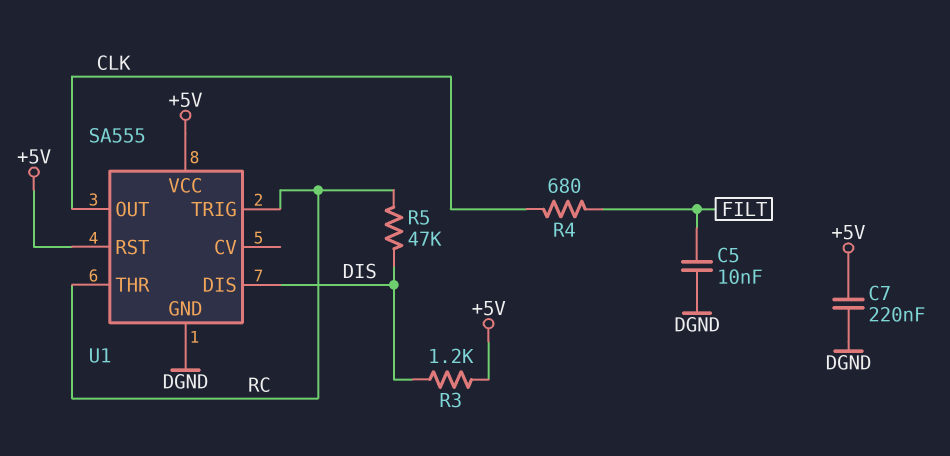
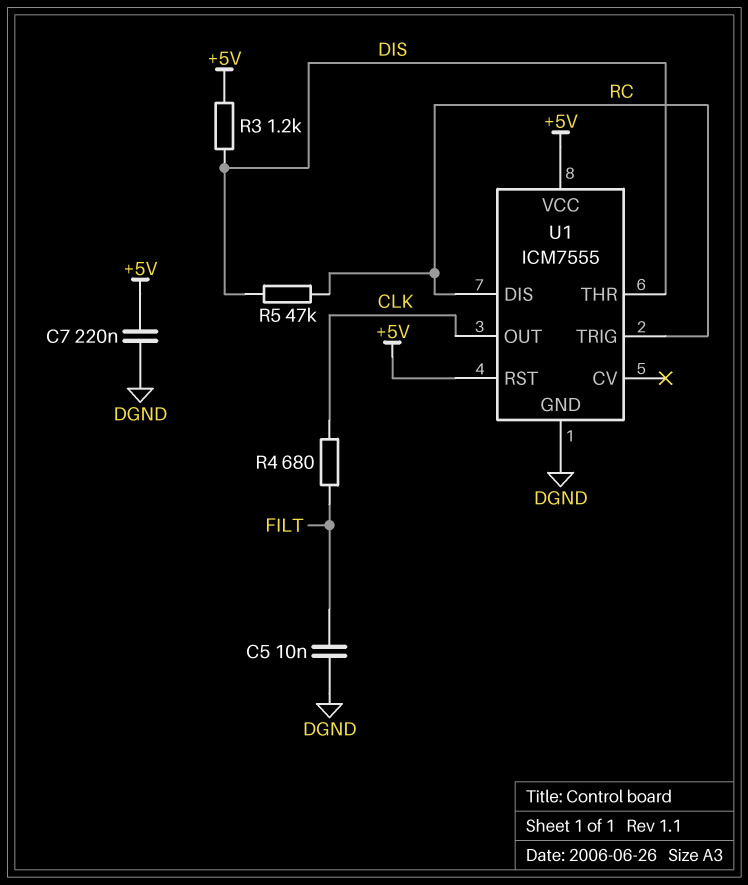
U1: SA555 -> ICM7555
U1 pin DIS: DIS -> RC
U1 pin THR: RC -> DIS

